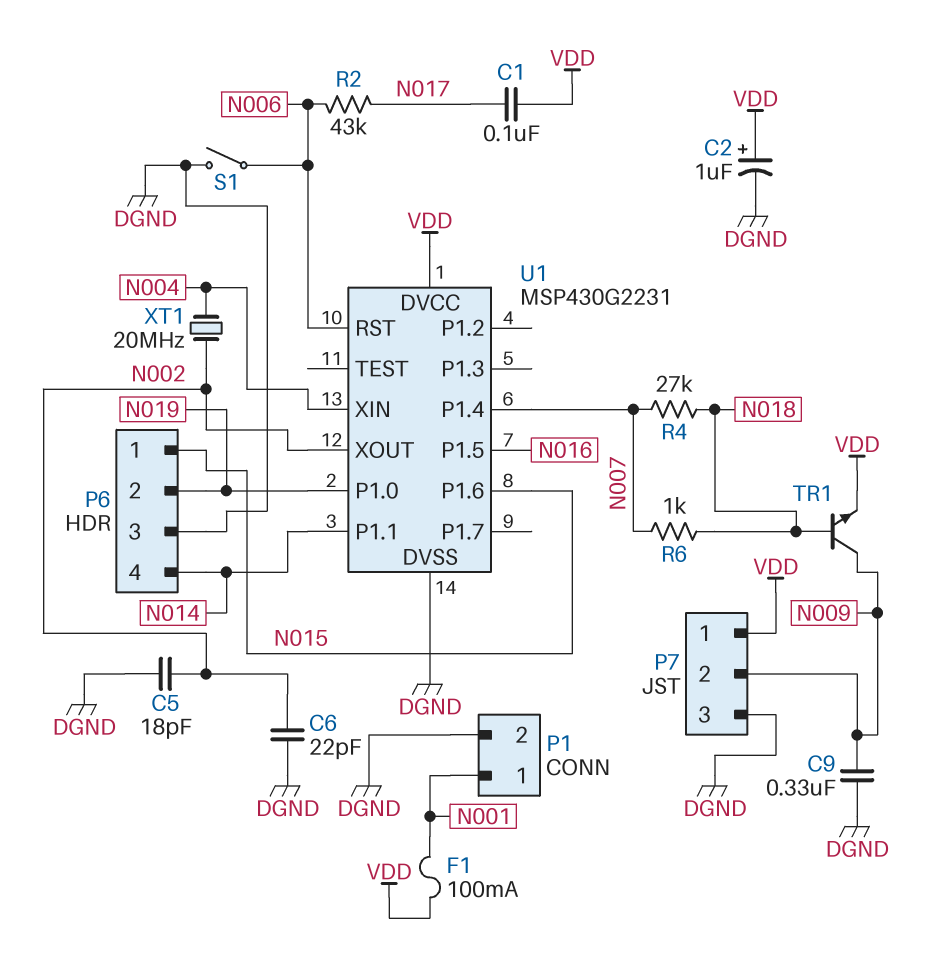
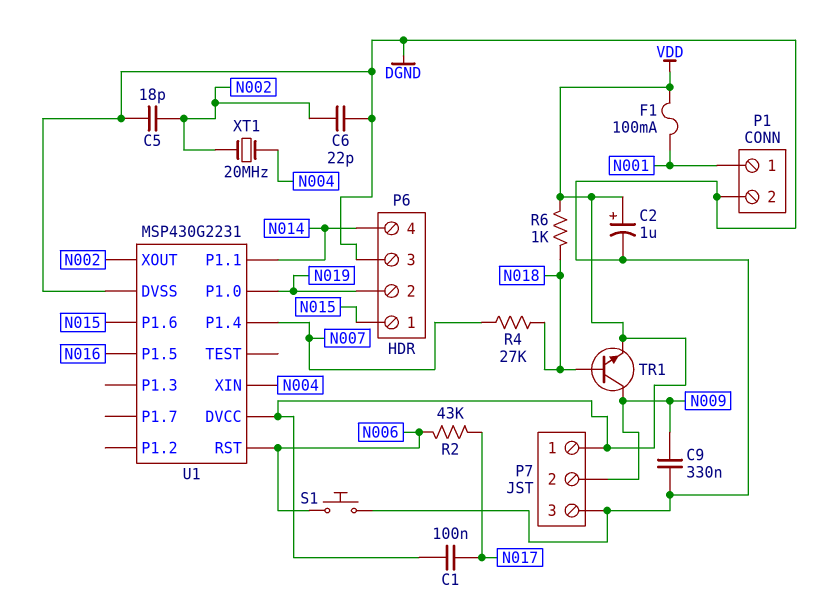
R6: 1k (N007, N018) -> 1k (N018, VDD)
S1: switch (DGND, N006) -> button (DGND, N006)

